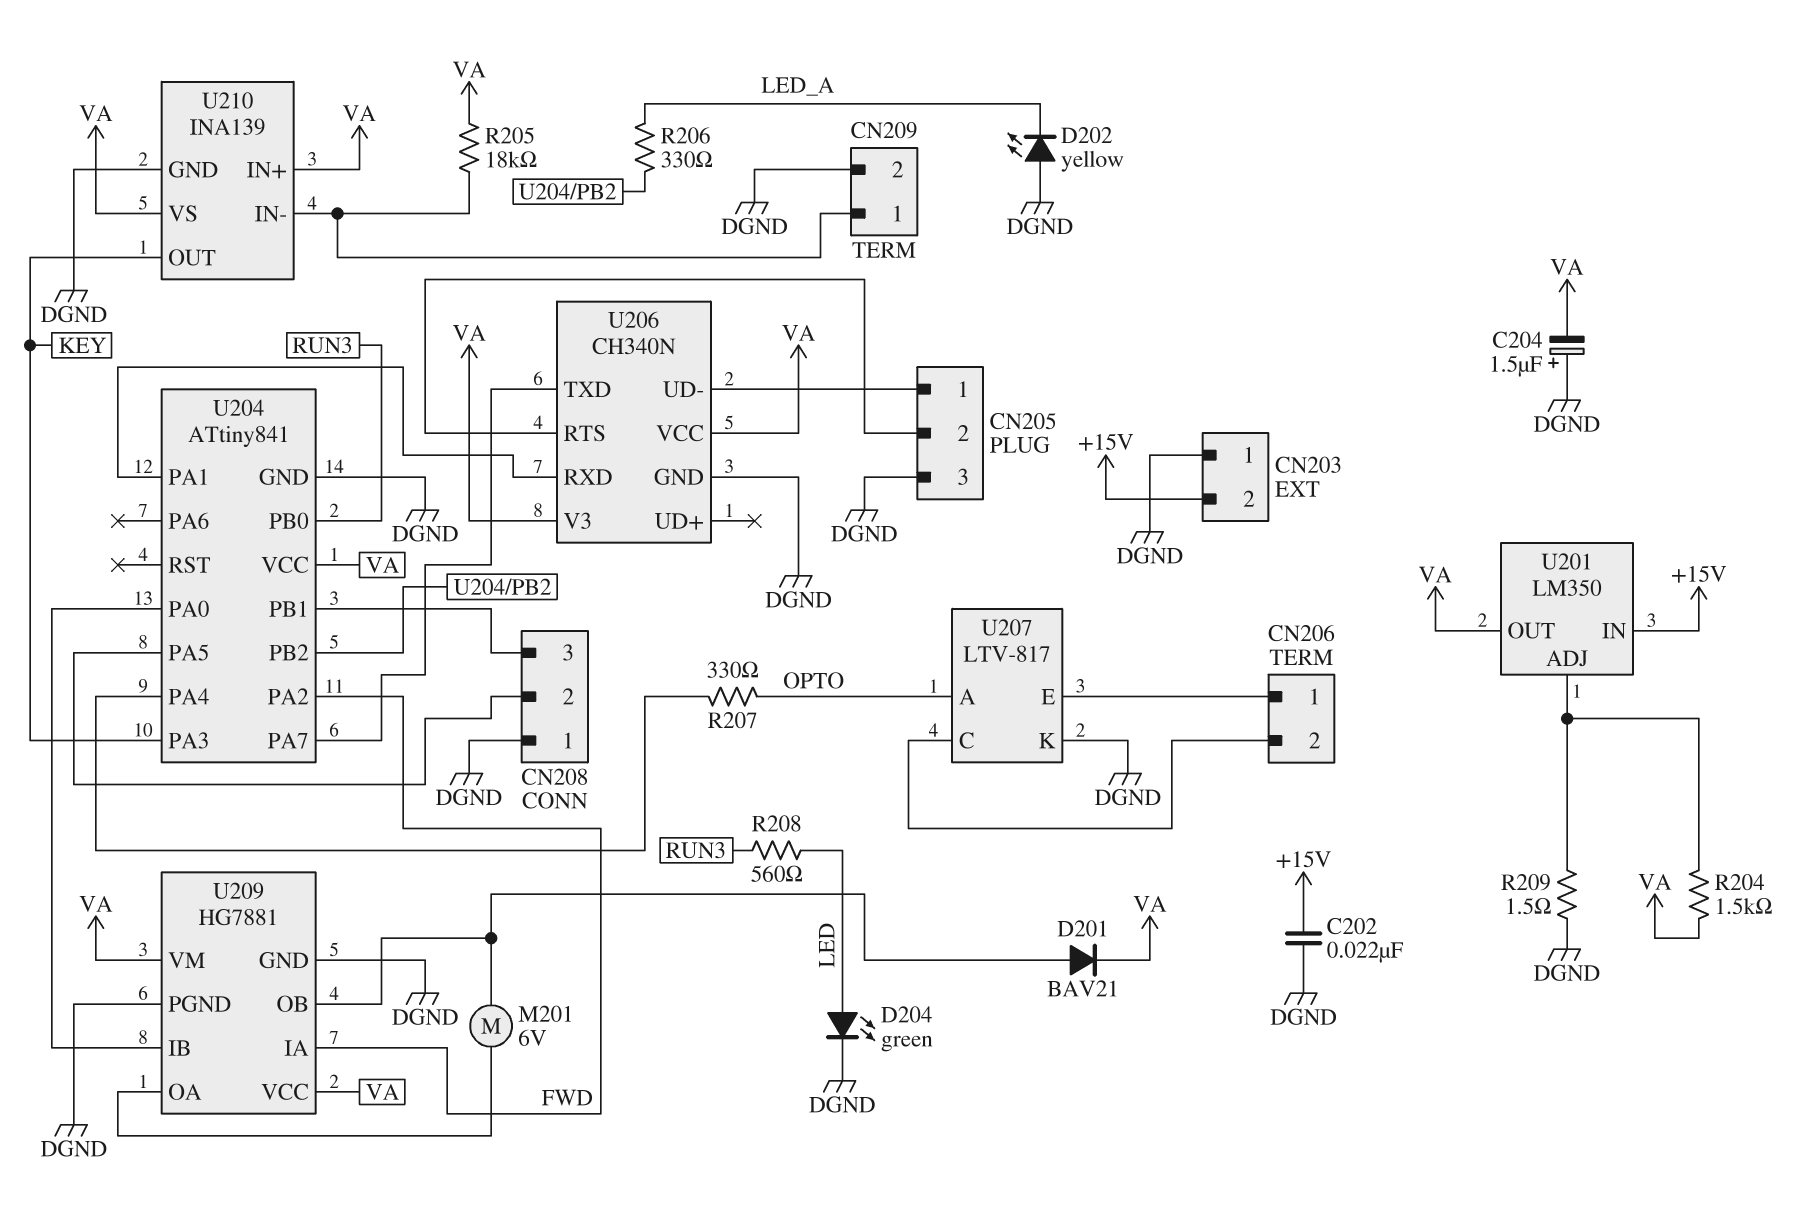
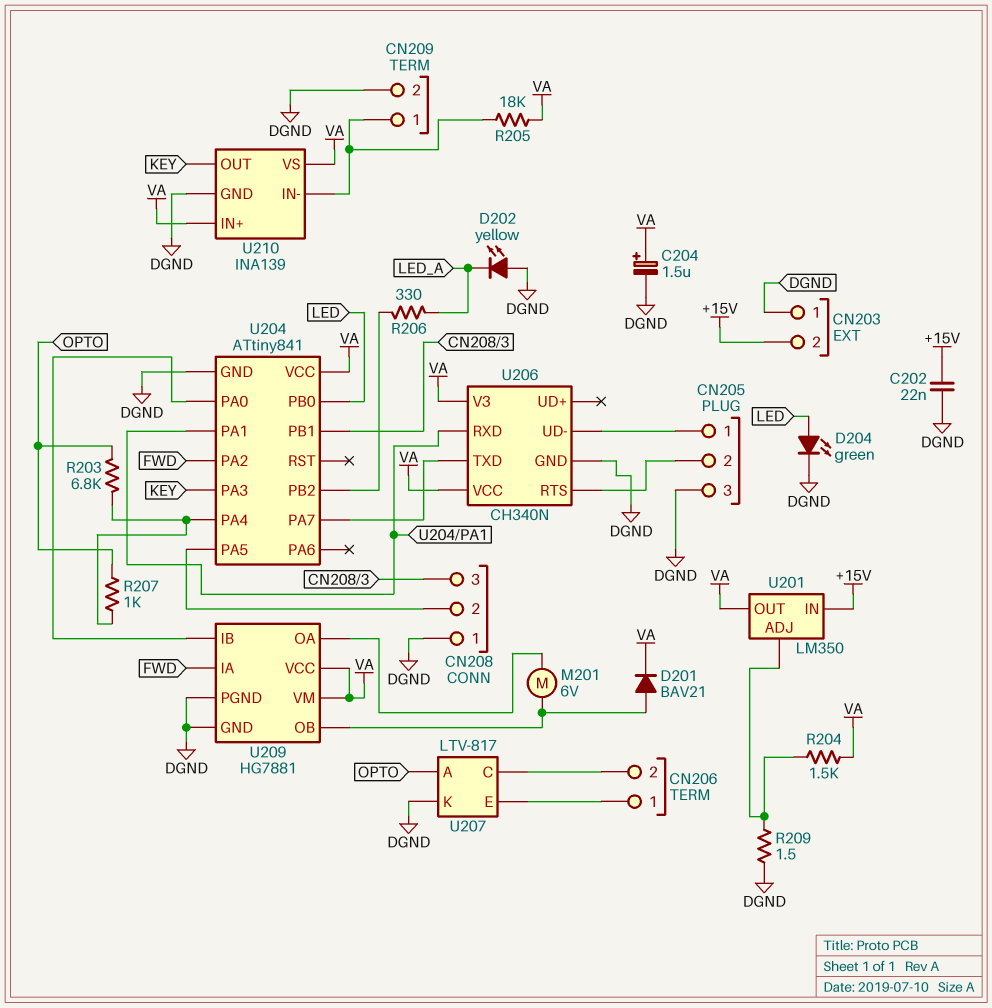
C204: 1.5uF (plus DGND, minus VA) -> 1.5uF (plus VA, minus DGND)
R203: none -> 6.8k (OPTO, U204/PA4)
R207: 330 (OPTO, U204/PA4) -> 1k (OPTO, U204/PA4)
R208: 560 (LED, RUN3) -> none
U204 pin PB0: RUN3 -> LED

